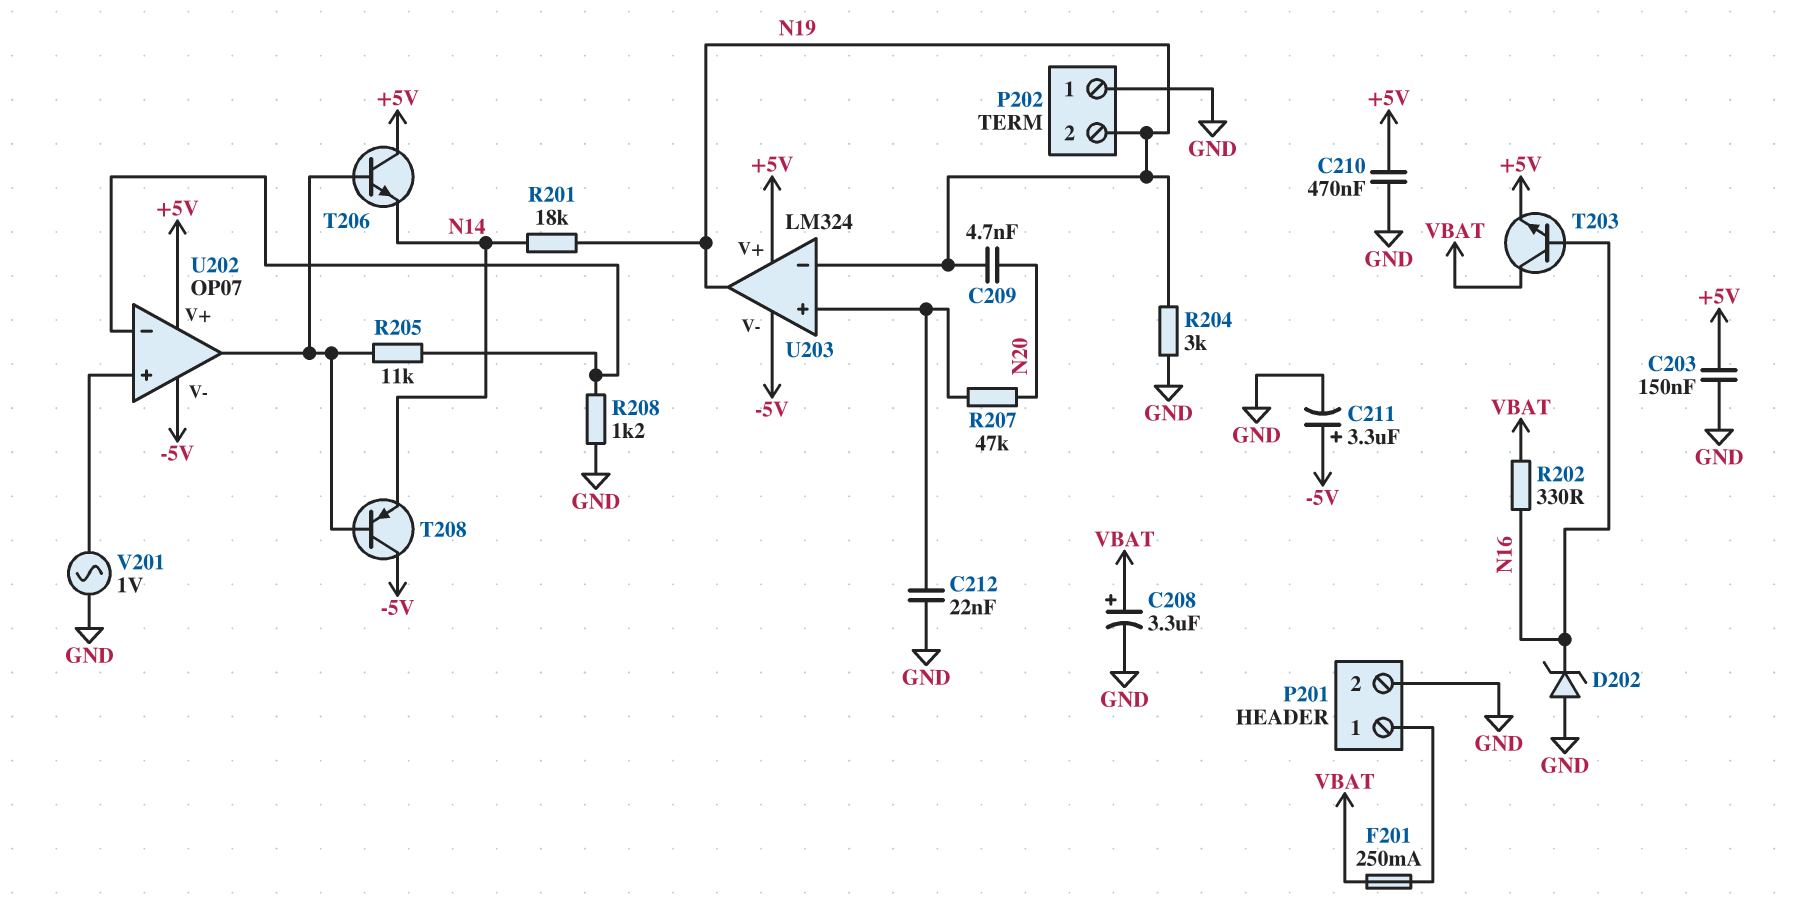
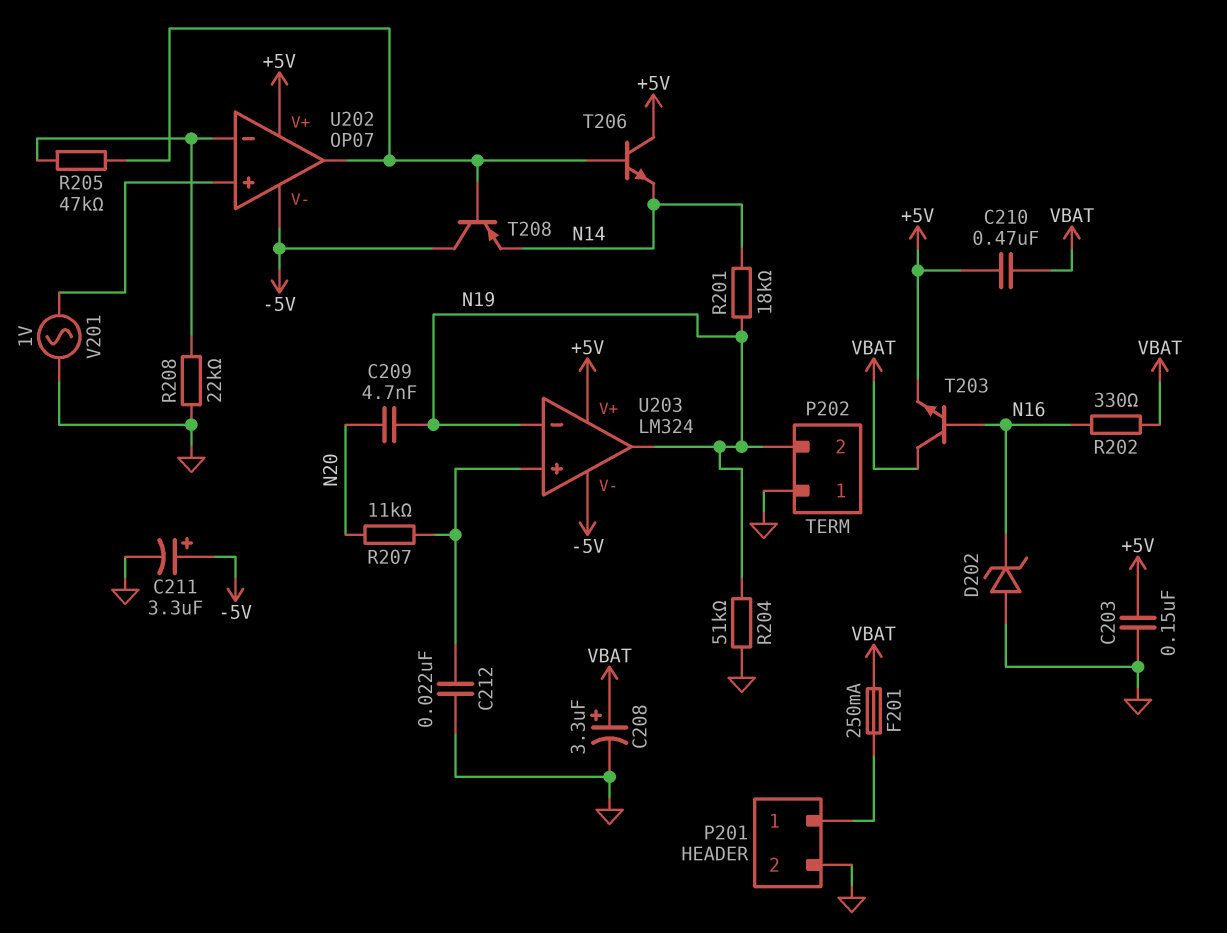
C210: 470nF (+5V, GND) -> 470nF (+5V, VBAT)
R204: 3k (GND, N19) -> 51k (GND, N19)
R205: 11k (U202/in-, U202/out) -> 47k (U202/in-, U202/out)
R207: 47k (N20, U203/in+) -> 11k (N20, U203/in+)
R208: 1.2k (GND, U202/in-) -> 22k (GND, U202/in-)

